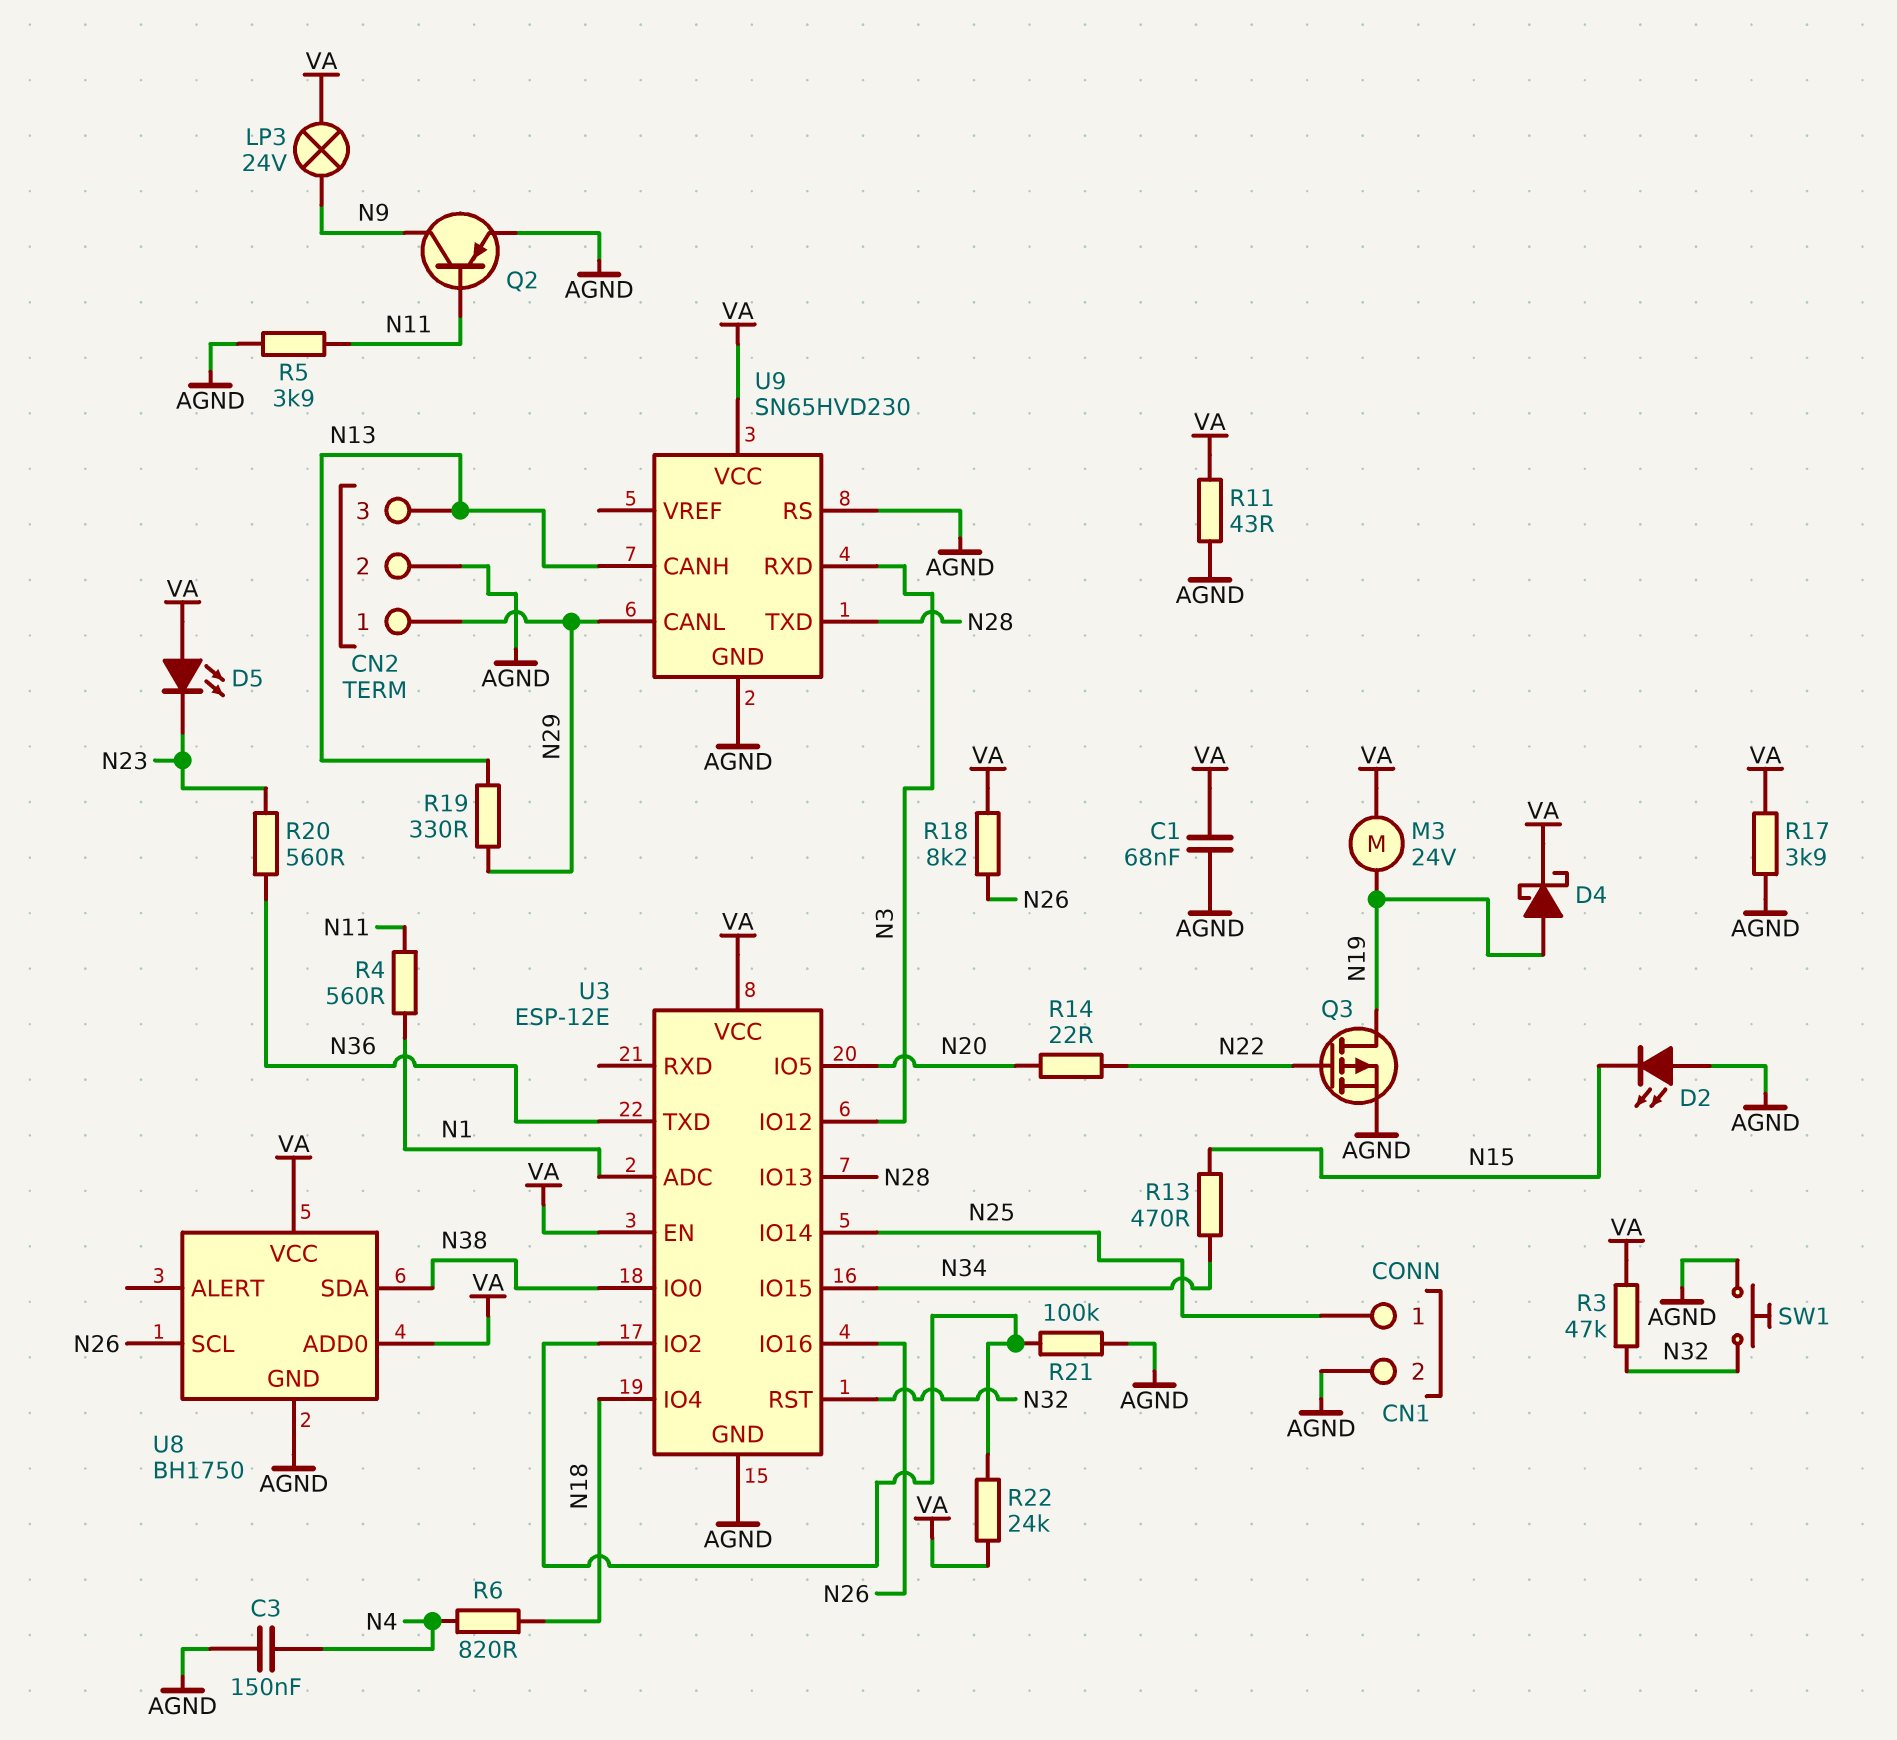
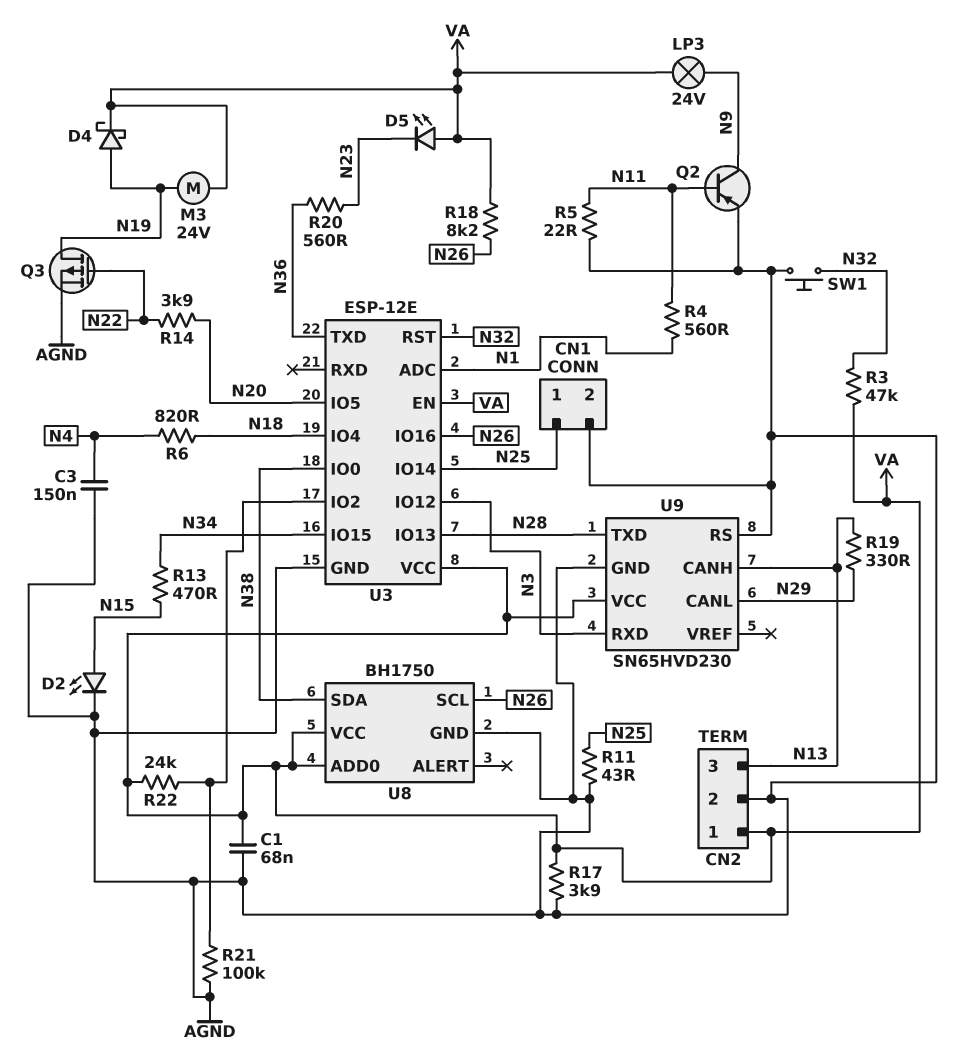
CN2 pin 1: N29 -> VA
D2: LED (A AGND, K N15) -> LED (A N15, K AGND)
R5: 3.9k (AGND, N11) -> 22 (AGND, N11)
R11: 43 (AGND, VA) -> 43 (AGND, N25)
R14: 22 (N20, N22) -> 3.9k (N20, N22)

